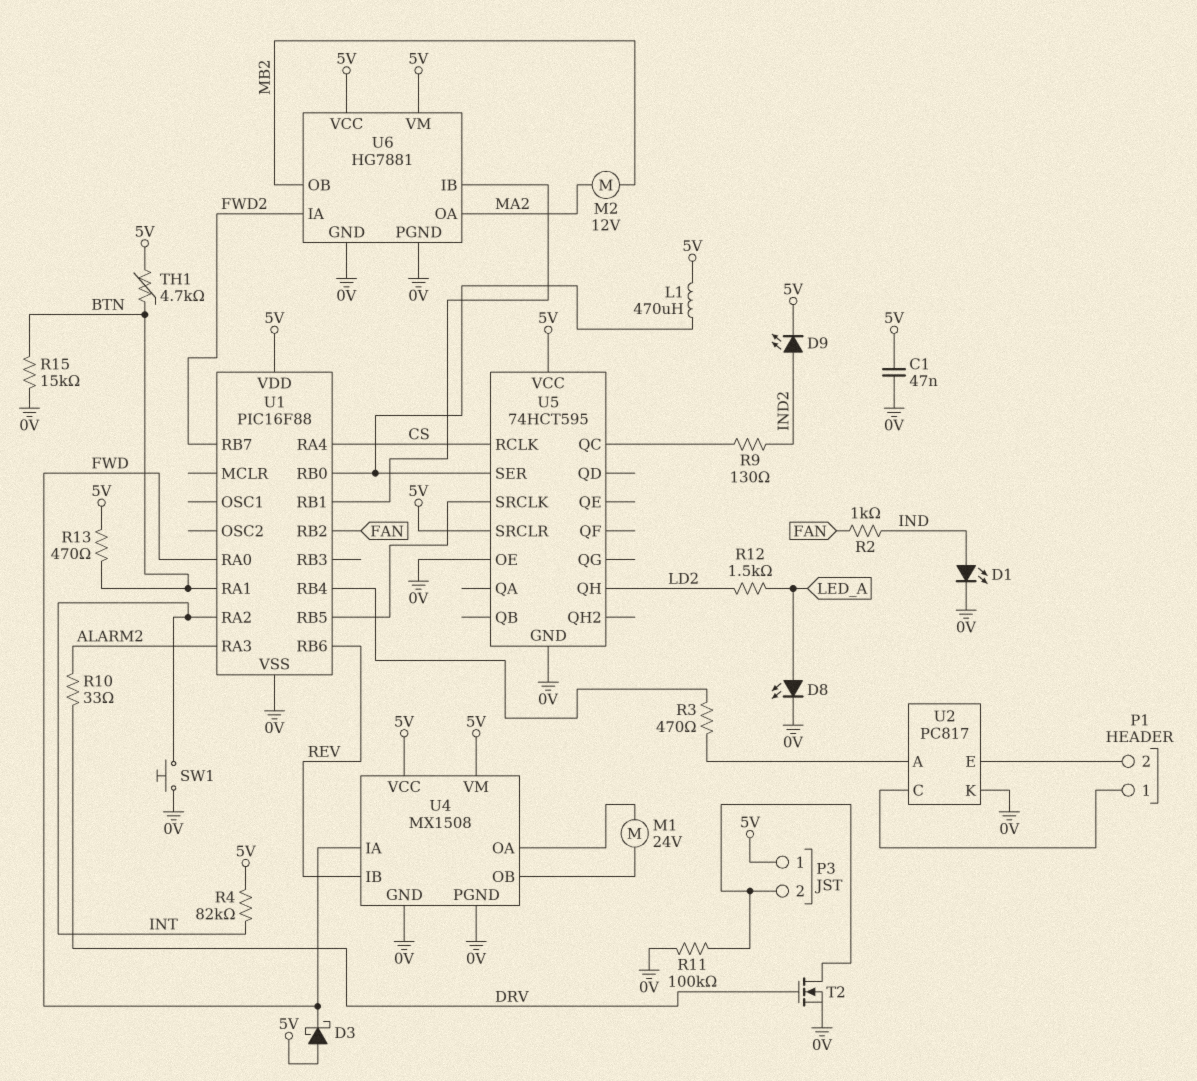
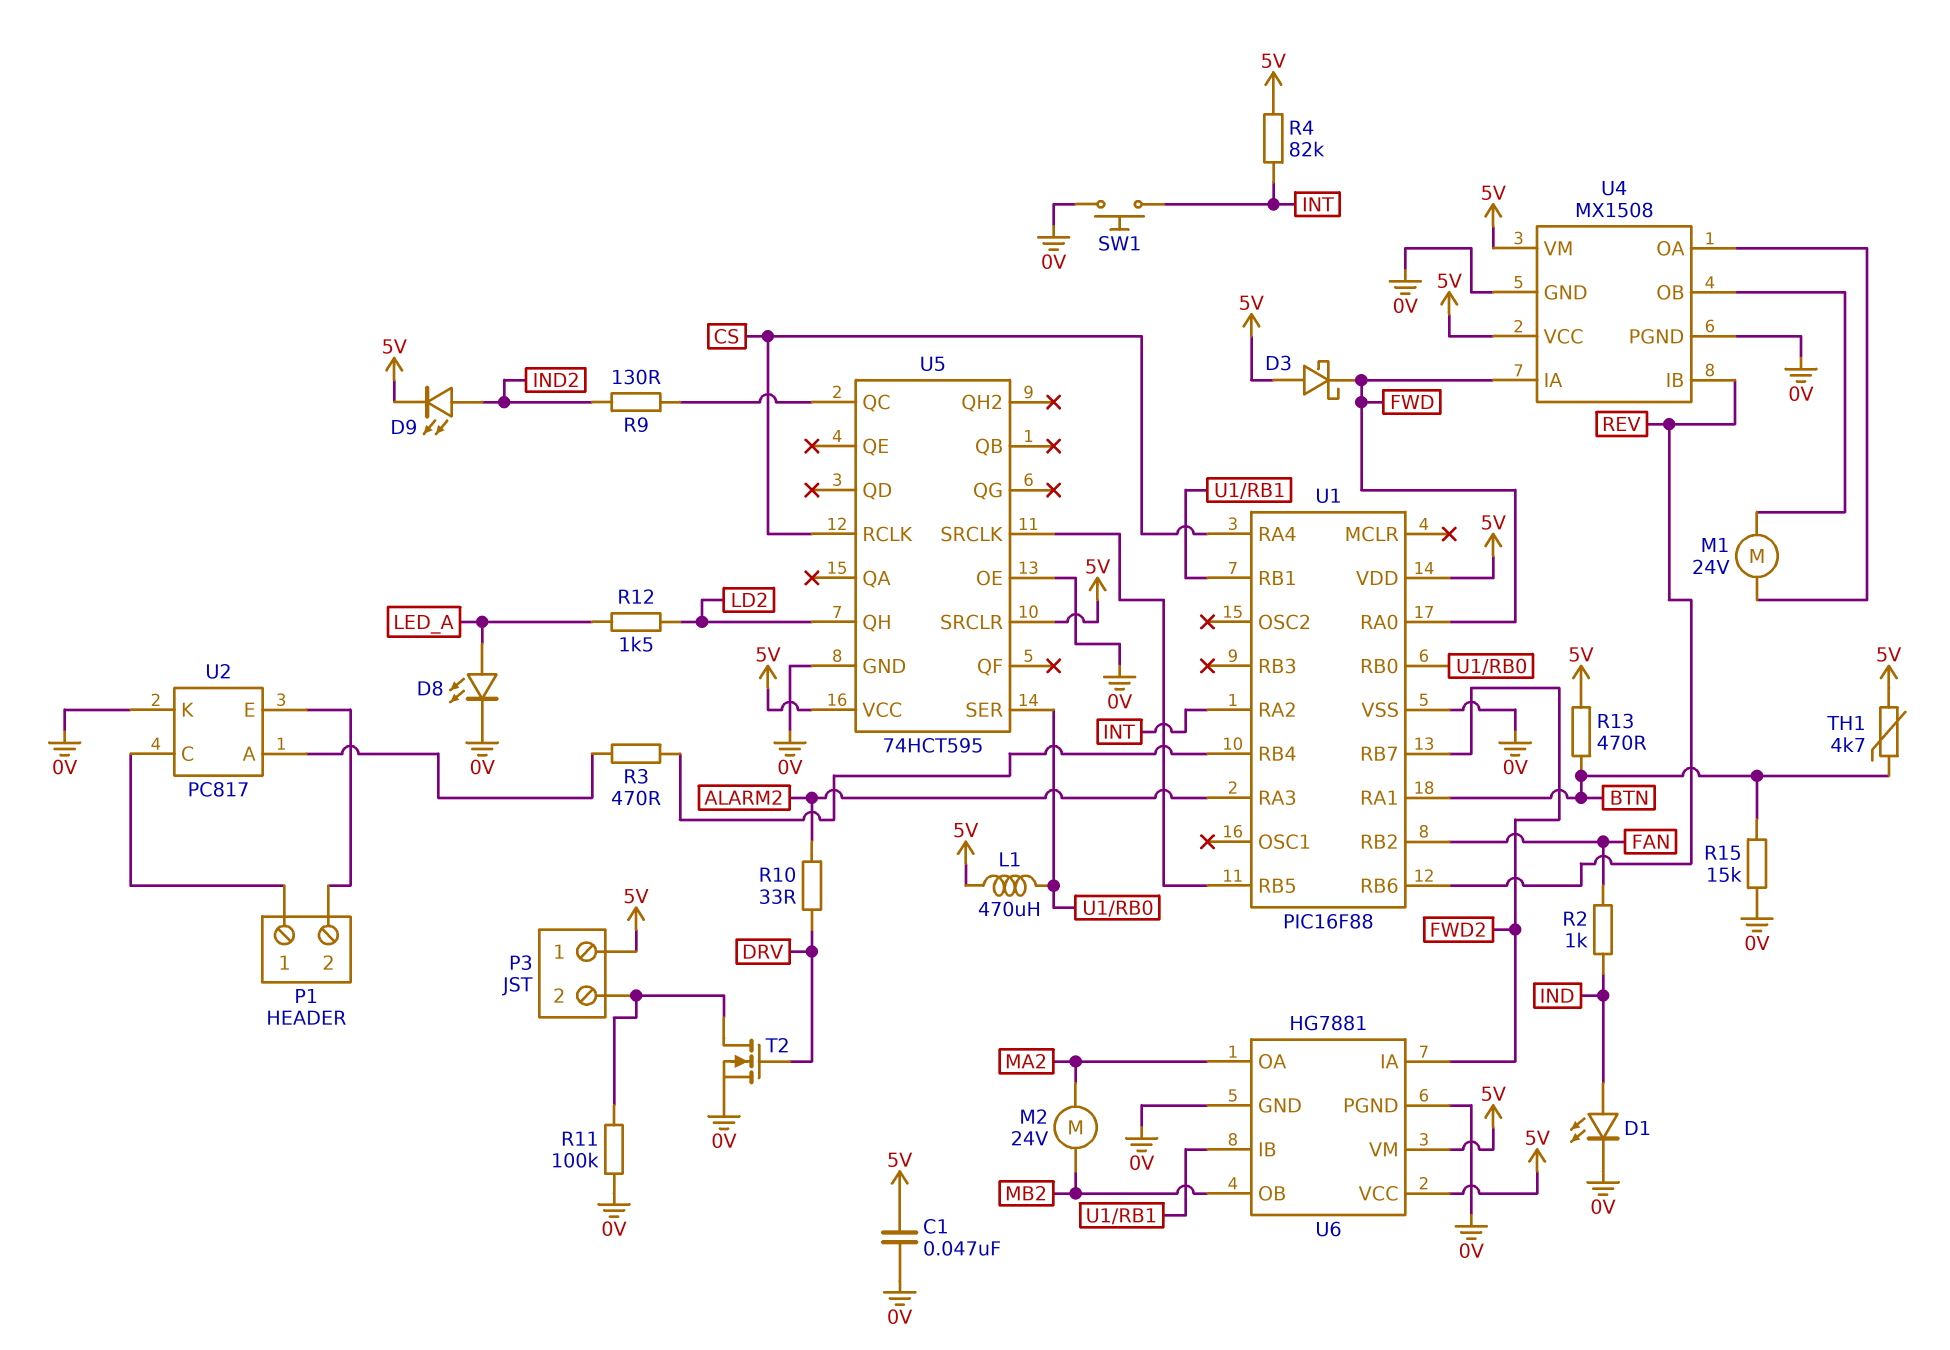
M2: motor 12V (MA2, MB2) -> motor 24V (MA2, MB2)

